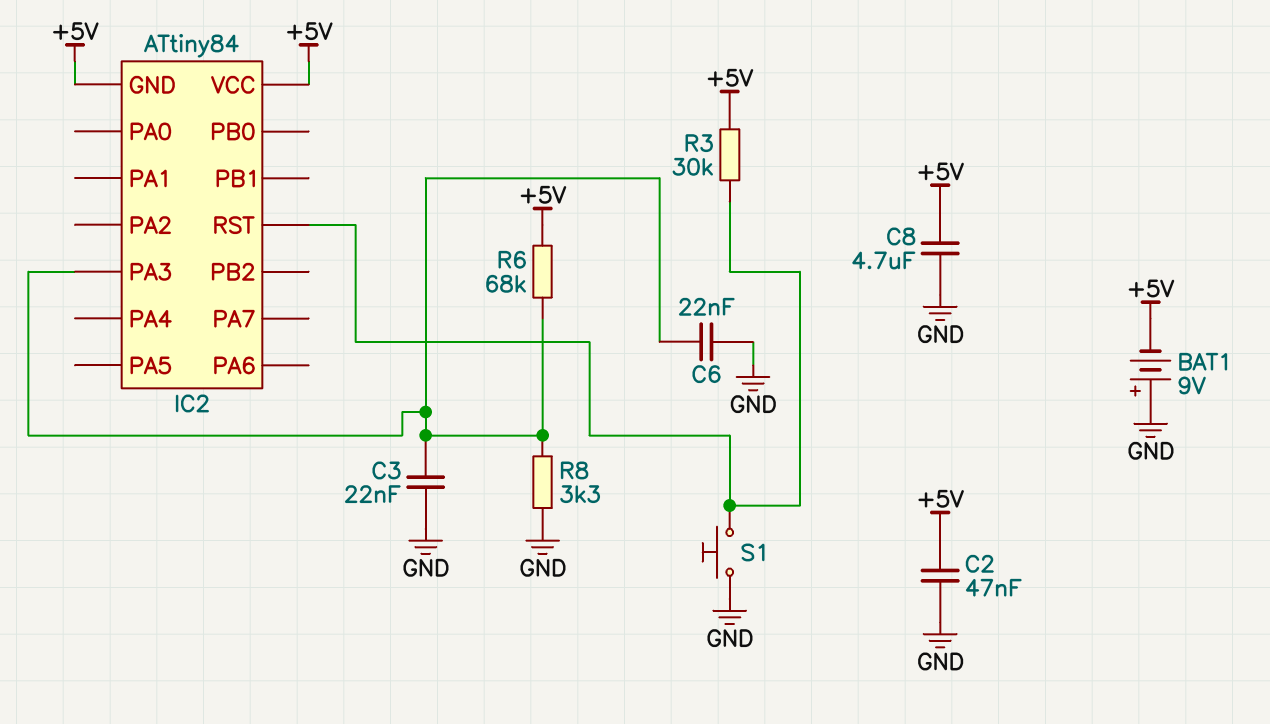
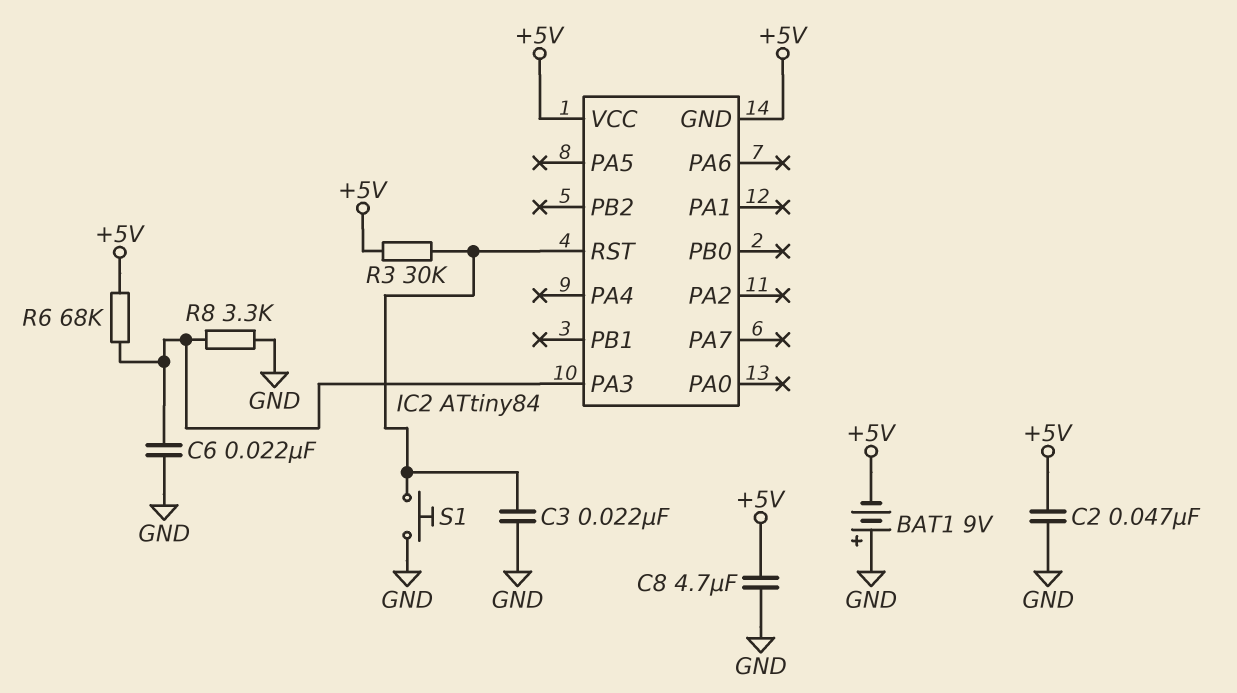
C3: 22nF (GND, IC2/PA3) -> 22nF (GND, IC2/RST)

